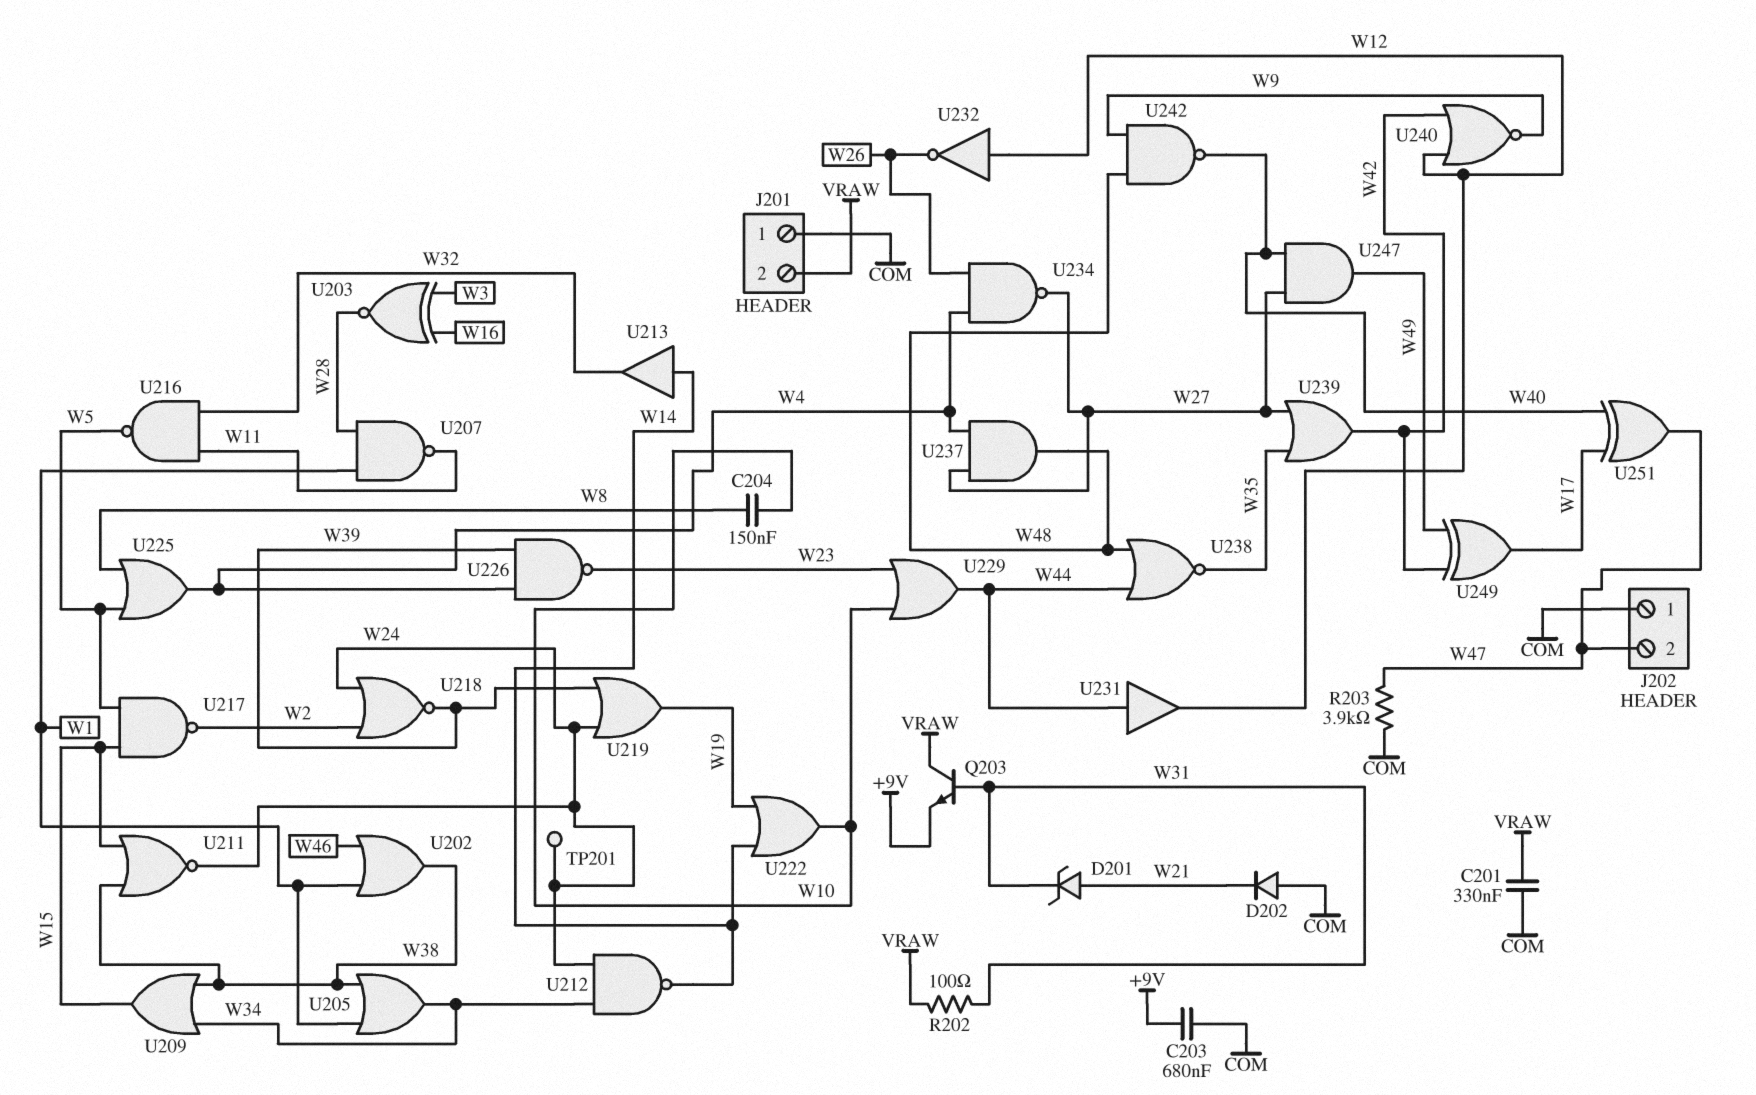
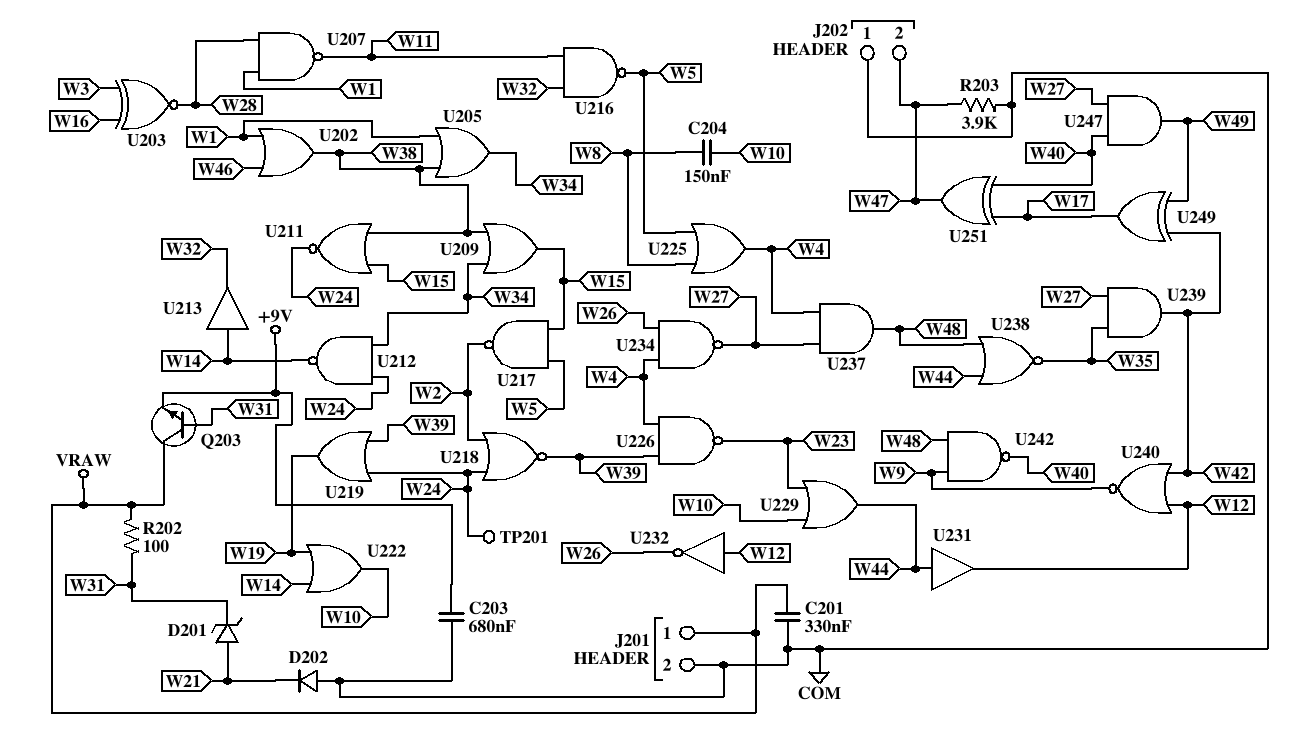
J201 pin 1: COM -> VRAW
J201 pin 2: VRAW -> COM
U239: OR (in W27, in W35, out W42) -> AND (in W27, in W35, out W42)

